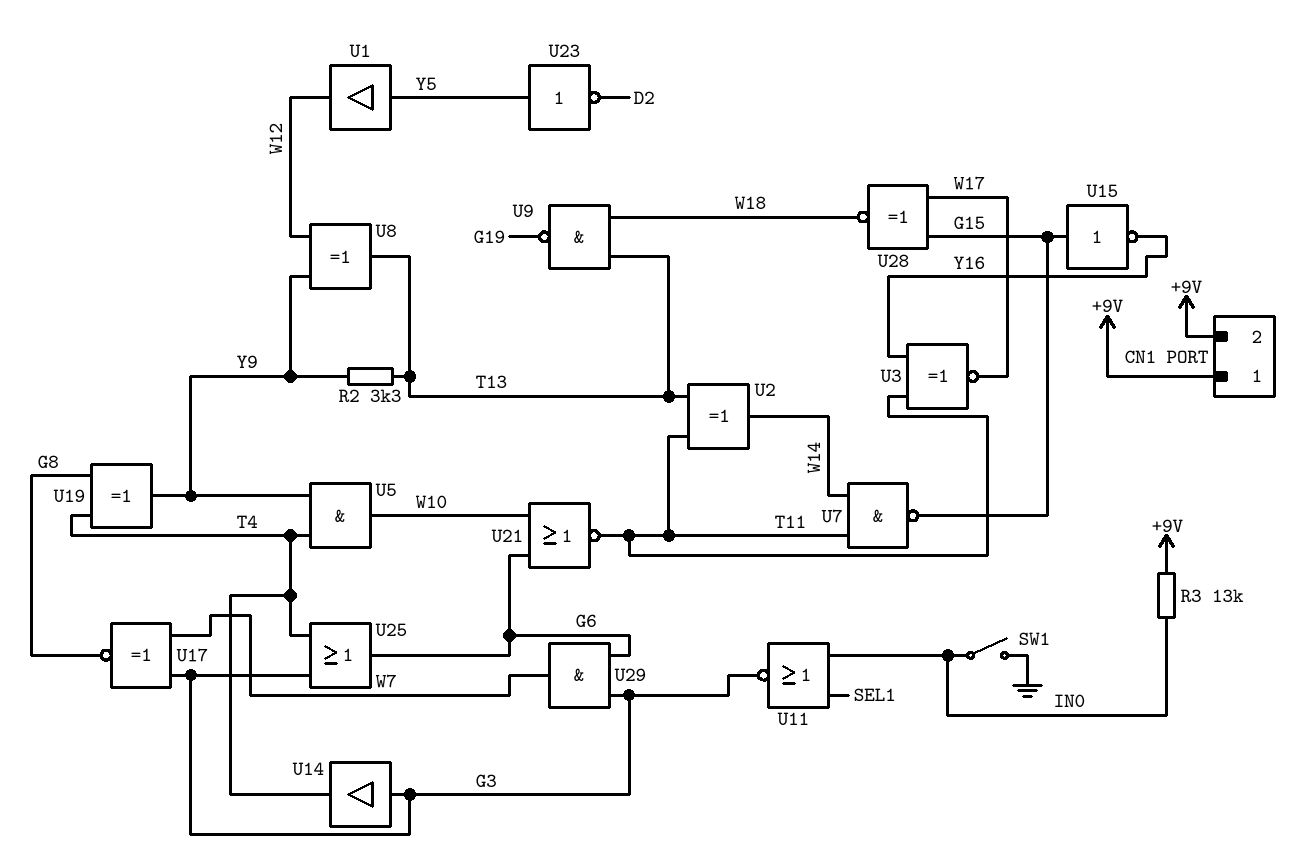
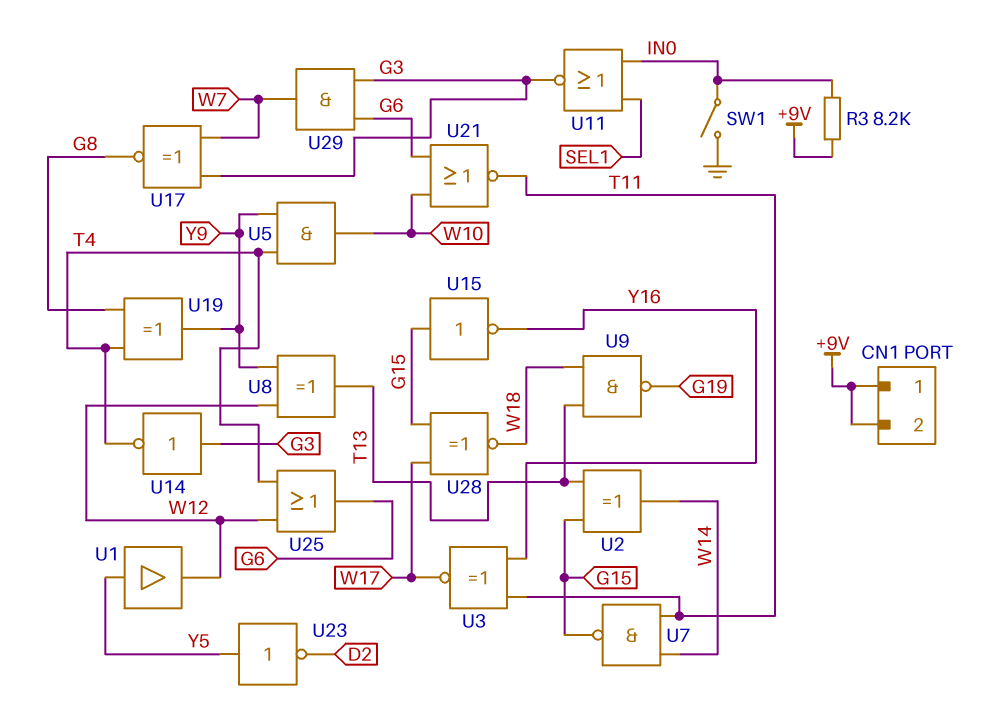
R2: 3.3k (T13, Y9) -> none
R3: 13k (+9V, IN0) -> 8.2k (+9V, IN0)
U2: XOR (in T11, in T13, out W14) -> XOR (in G15, in T13, out W14)
U14: buffer (in G3, out T4) -> NOT (in G3, out T4)
U25: OR (in G3, in T4, out G6) -> OR (in T4, in W12, out G6)

